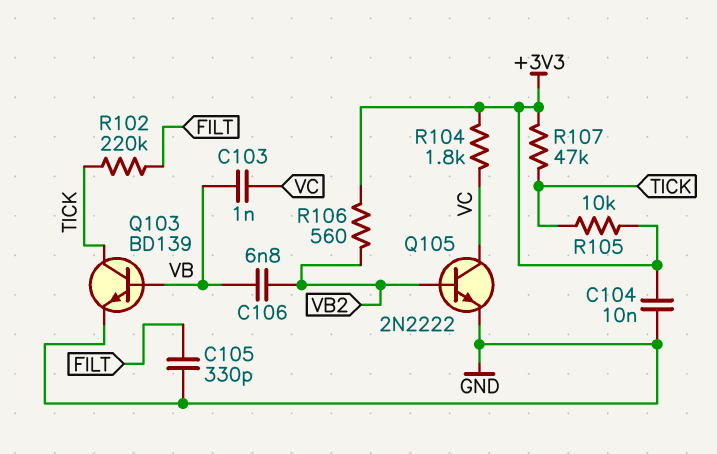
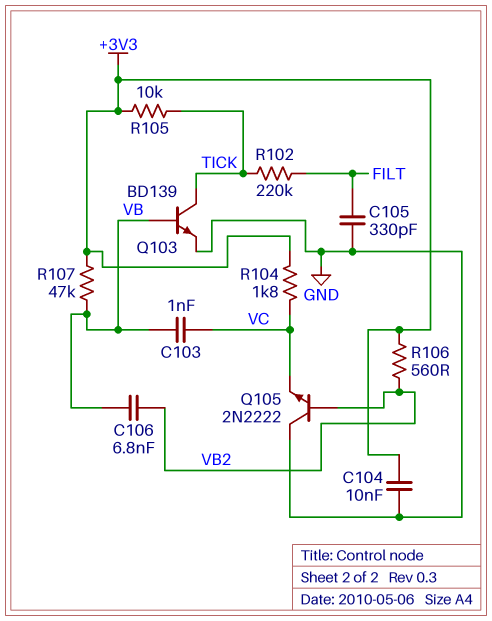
Q105: NPN 2N2222 (B VB2, C VC, E GND) -> NPN 2N2222 (B VB2, C GND, E VC)
R107: 47k (+3V3, TICK) -> 47k (+3V3, VB)

